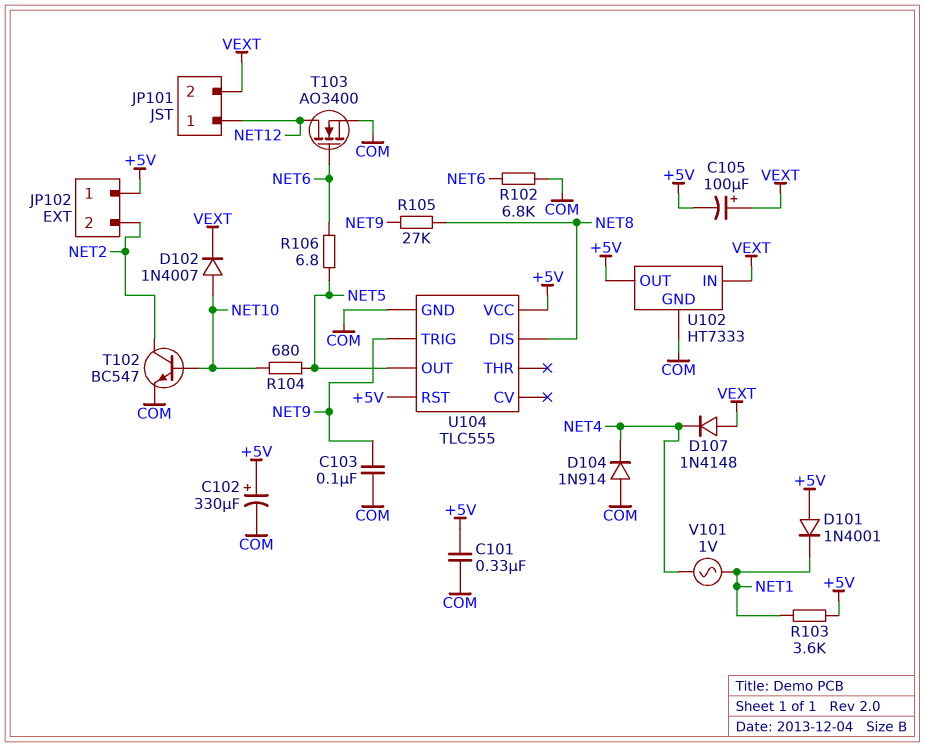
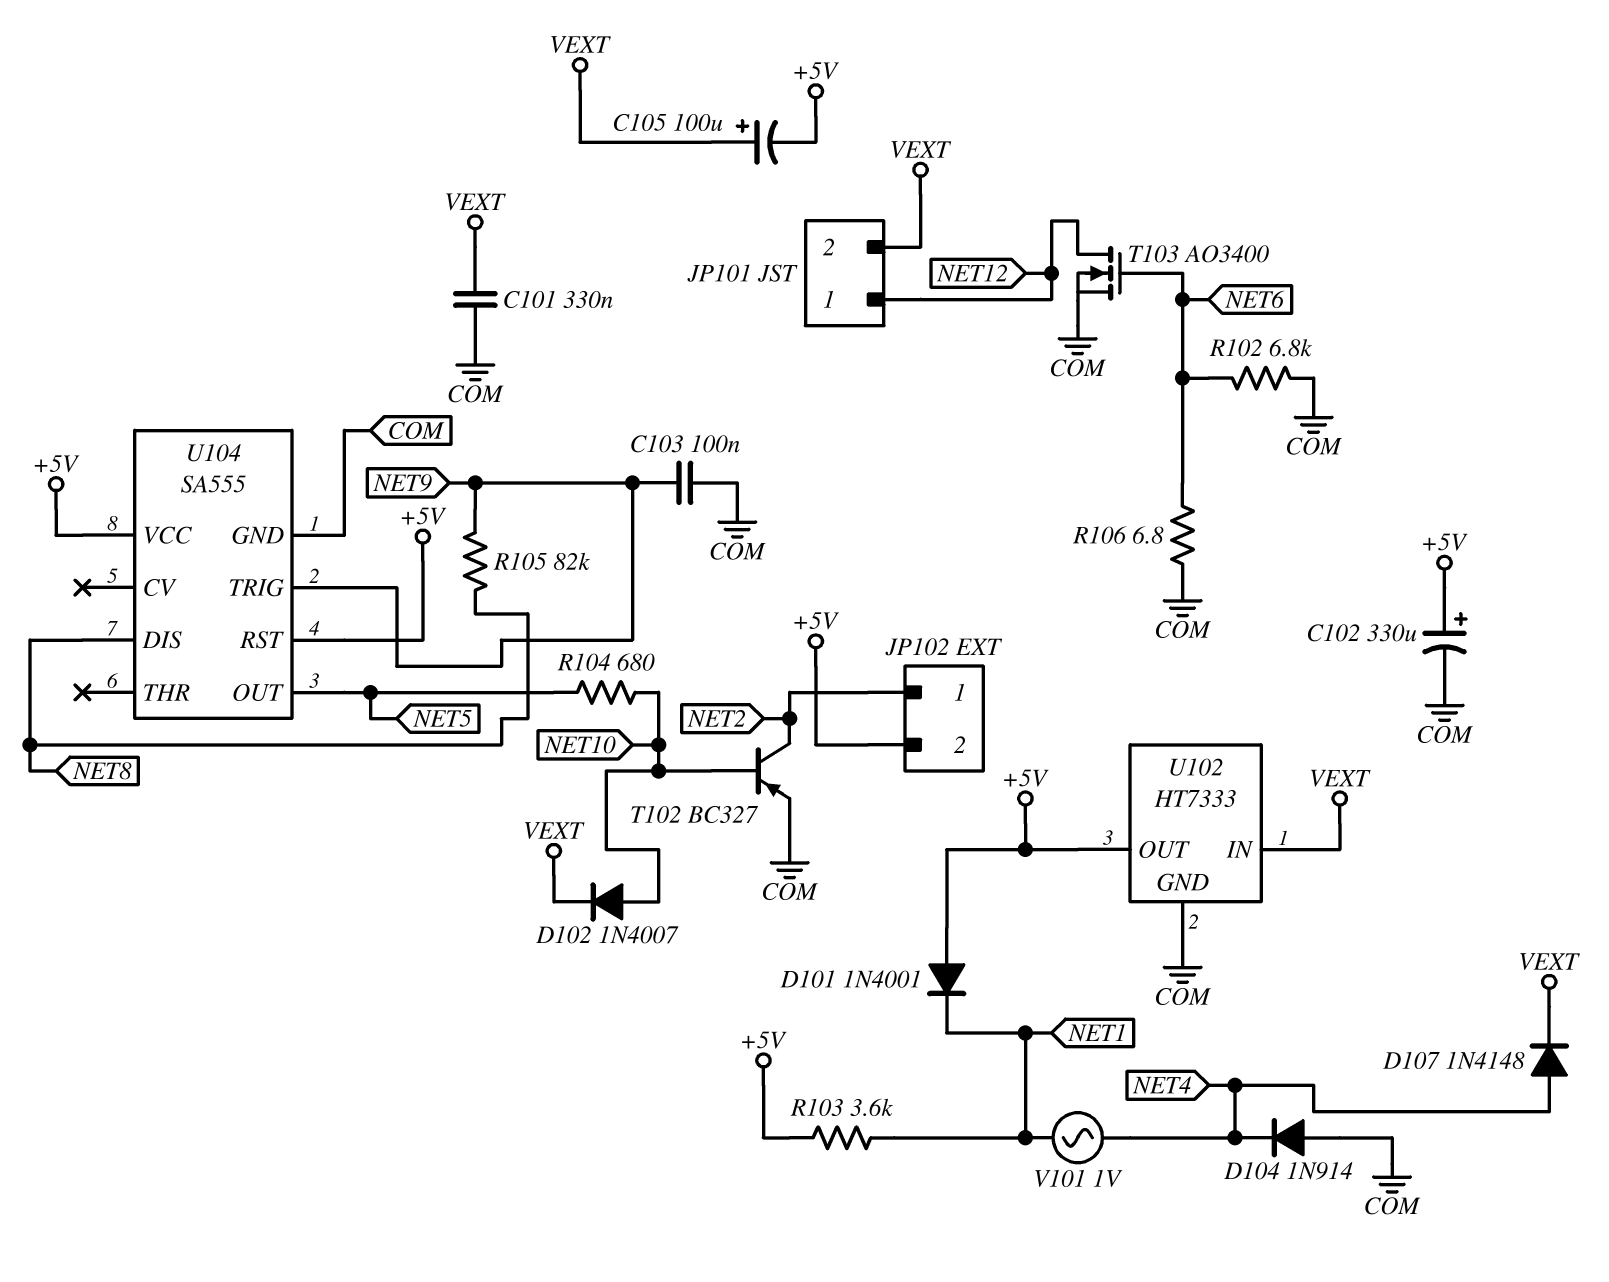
C101: 330nF (+5V, COM) -> 330nF (COM, VEXT)
D107: diode 1N4148 (A VEXT, K NET4) -> diode 1N4148 (A NET4, K VEXT)
JP102 pin 1: +5V -> NET2
JP102 pin 2: NET2 -> +5V
R105: 27k (NET8, NET9) -> 82k (NET8, NET9)
R106: 6.8 (NET5, NET6) -> 6.8 (COM, NET6)
T102: NPN BC547 (B NET10, C NET2, E COM) -> PNP BC327 (B NET10, C NET2, E COM)
U104: TLC555 -> SA555

